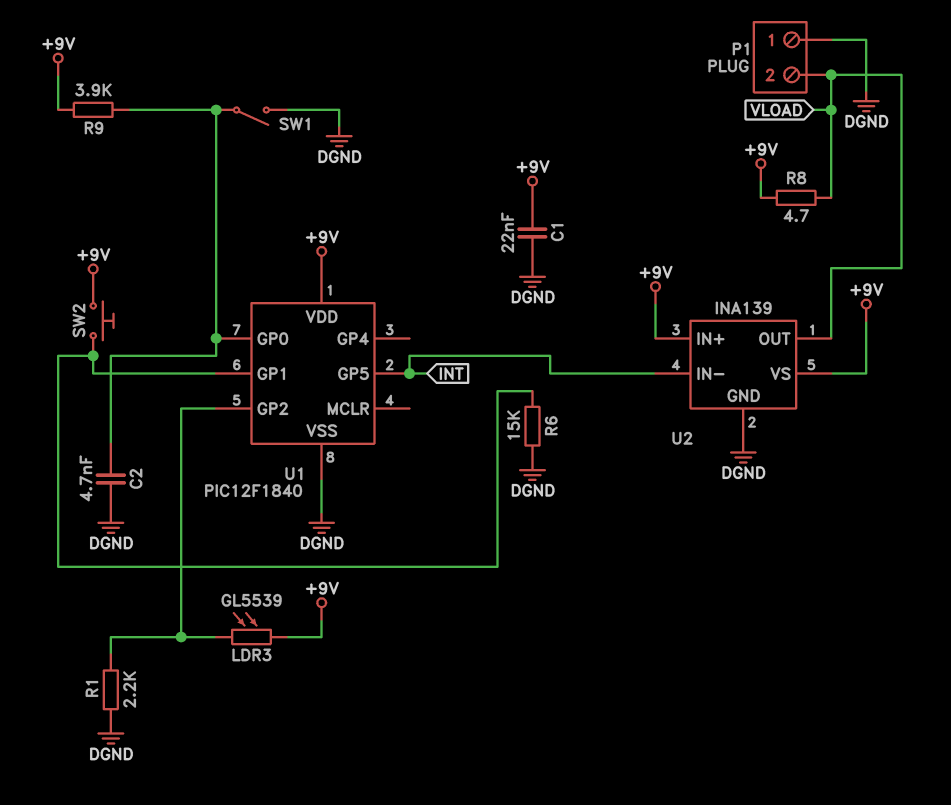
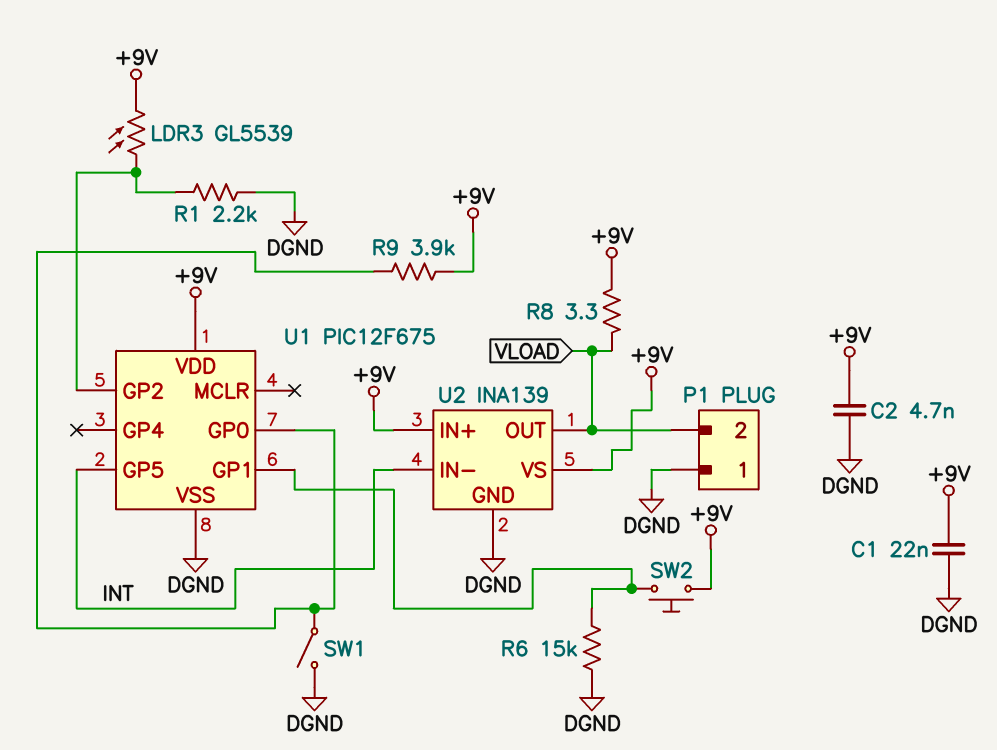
C2: 4.7nF (DGND, U1/GP0) -> 4.7nF (+9V, DGND)
R8: 4.7 (+9V, VLOAD) -> 3.3 (+9V, VLOAD)
U1: PIC12F1840 -> PIC12F675

